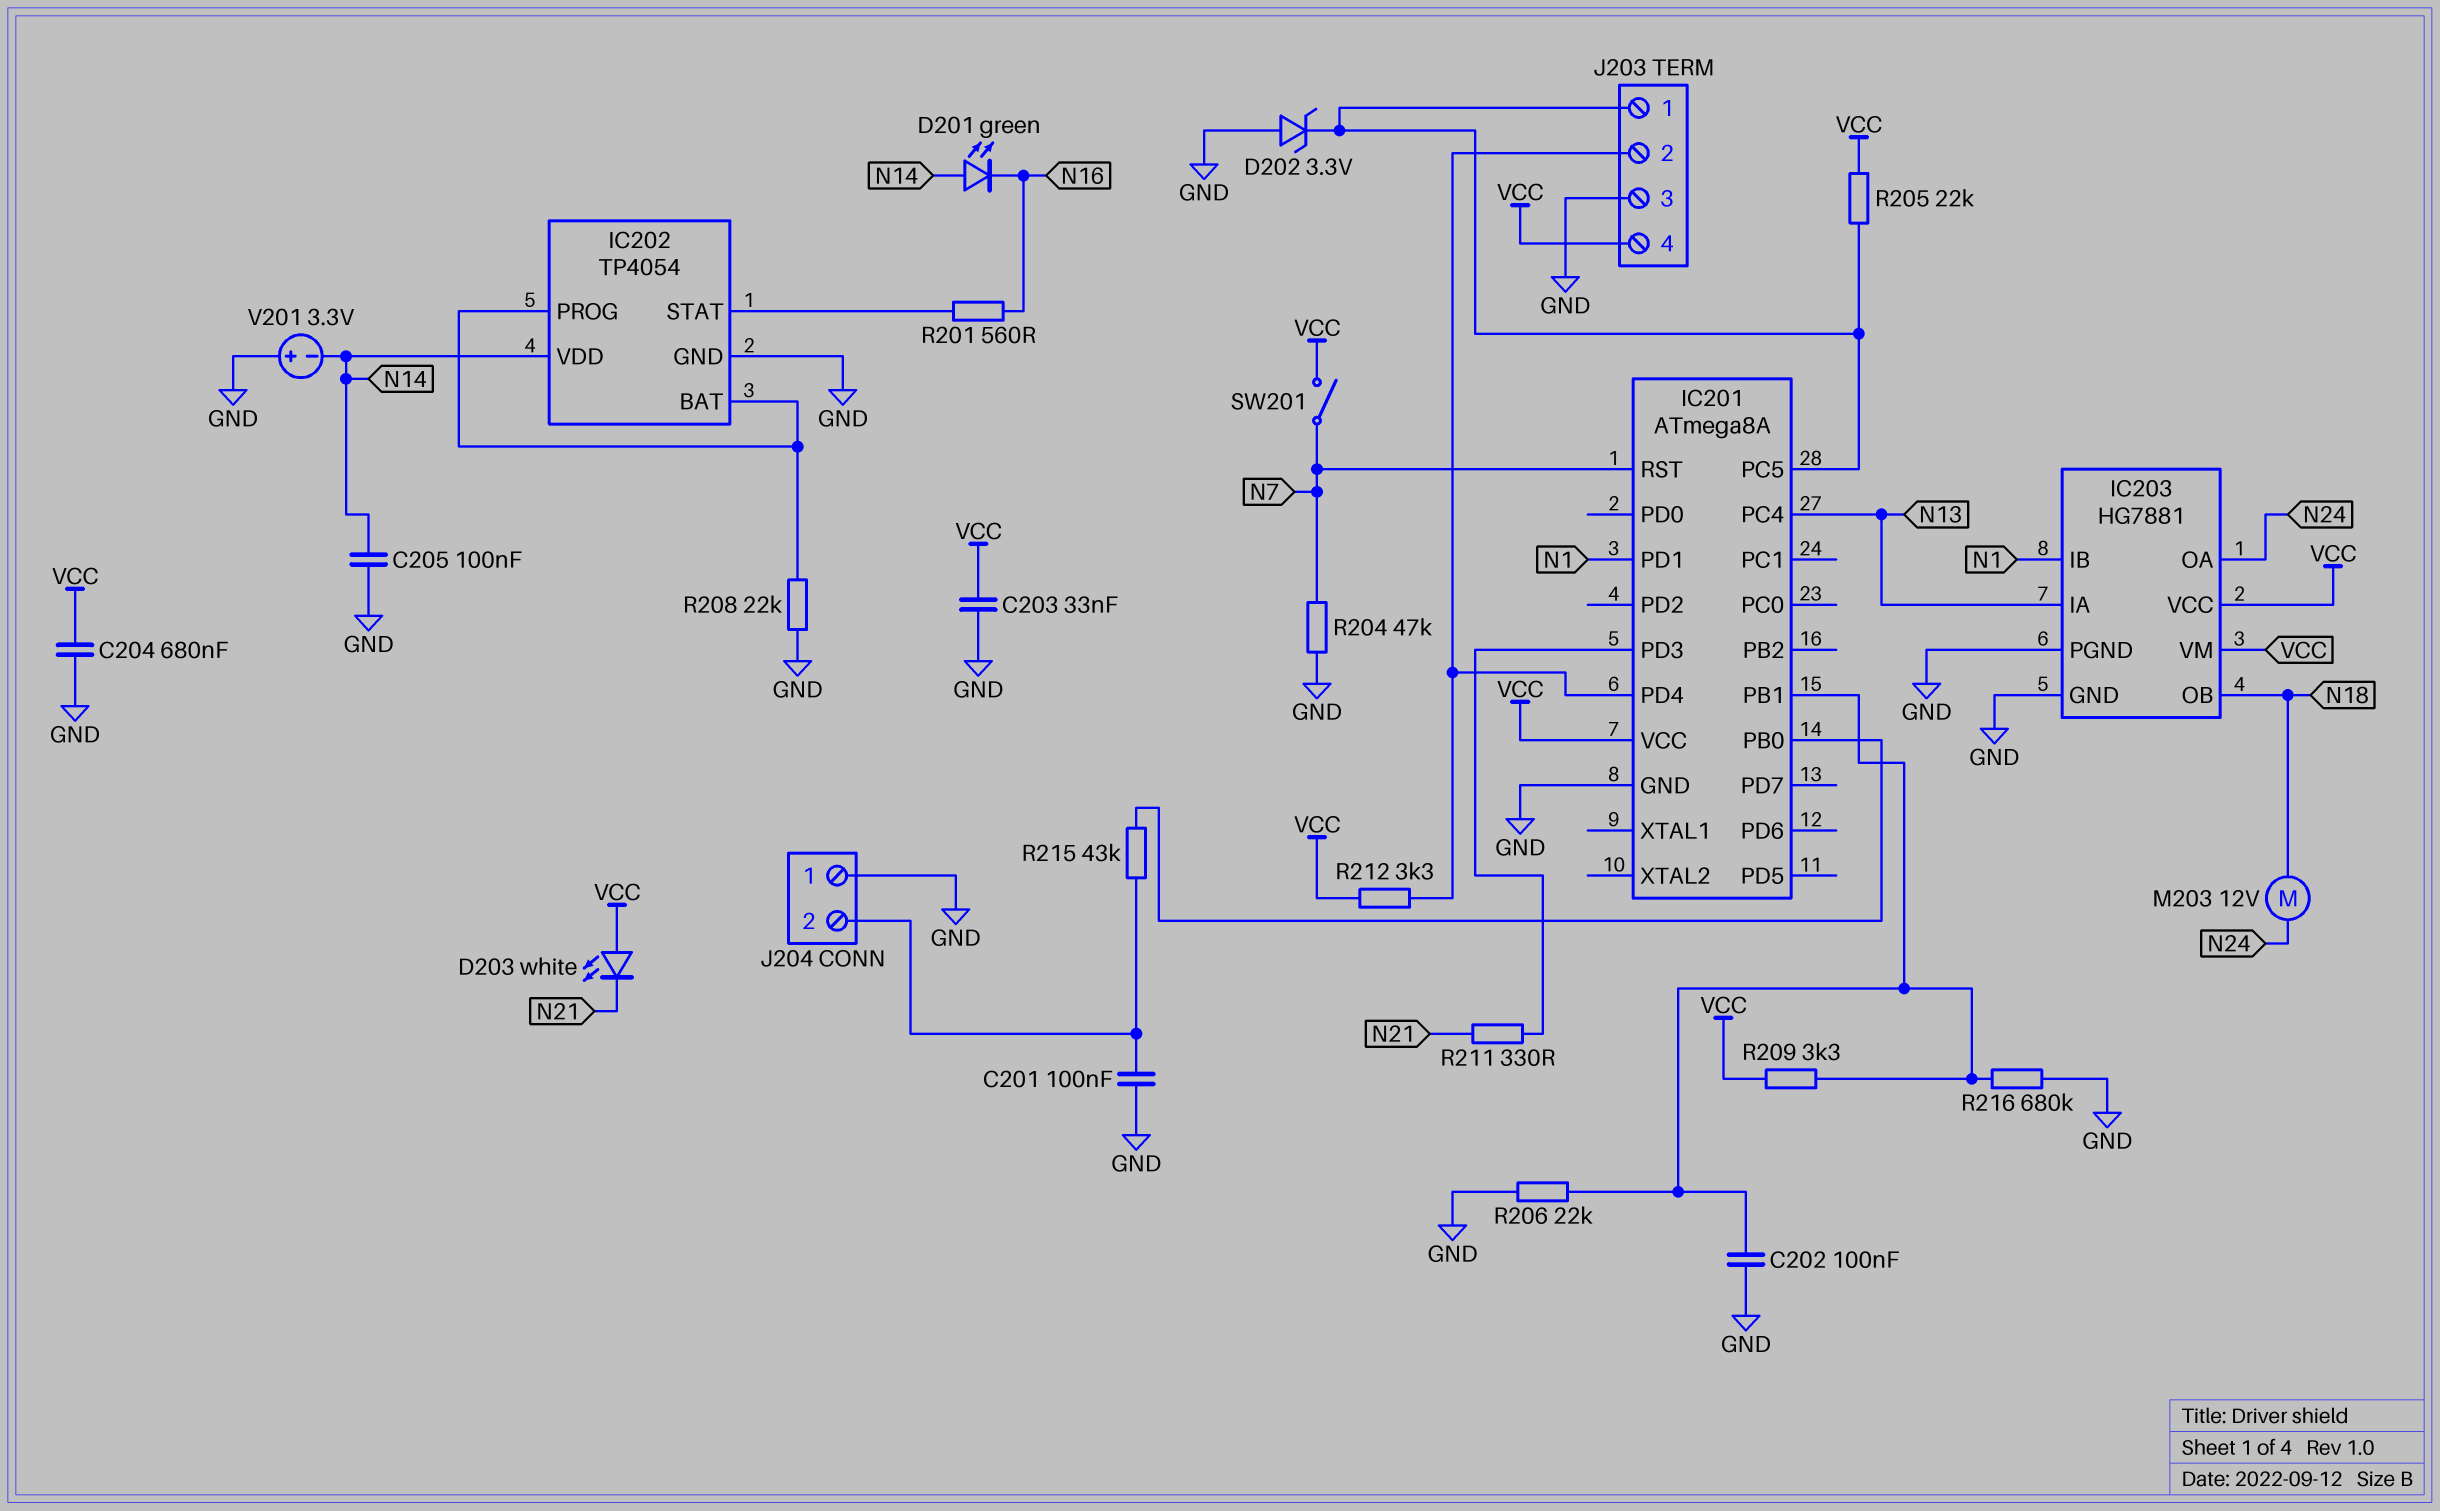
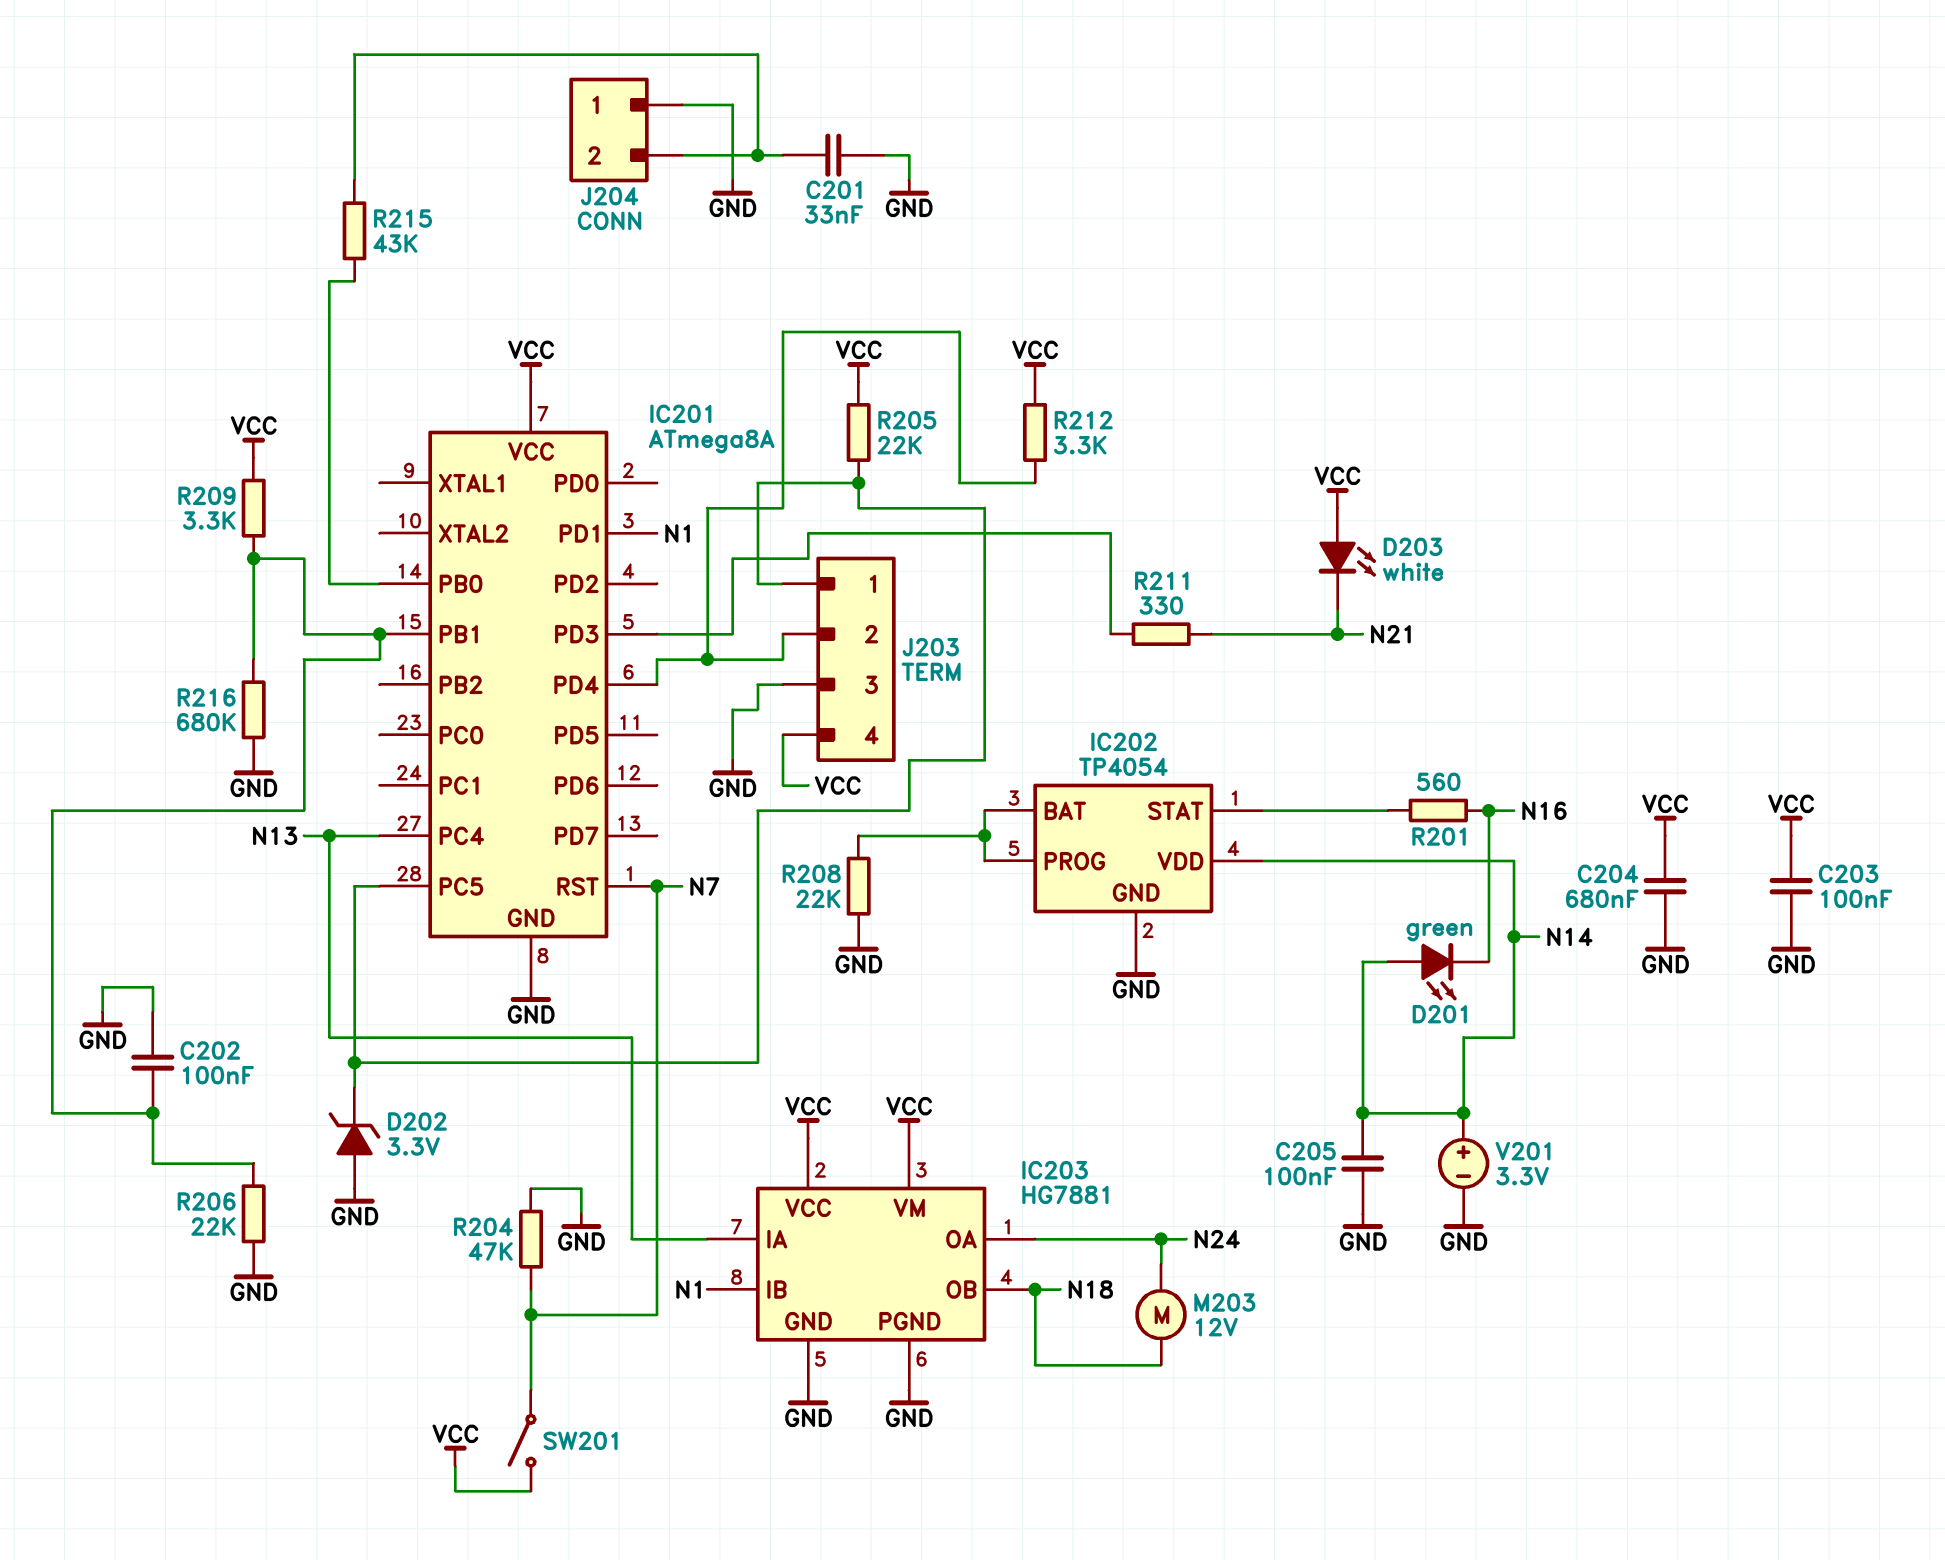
C201: 100nF (GND, J204/2) -> 33nF (GND, J204/2)
C203: 33nF (GND, VCC) -> 100nF (GND, VCC)
V201: 3.3V (plus GND, minus N14) -> 3.3V (plus N14, minus GND)

